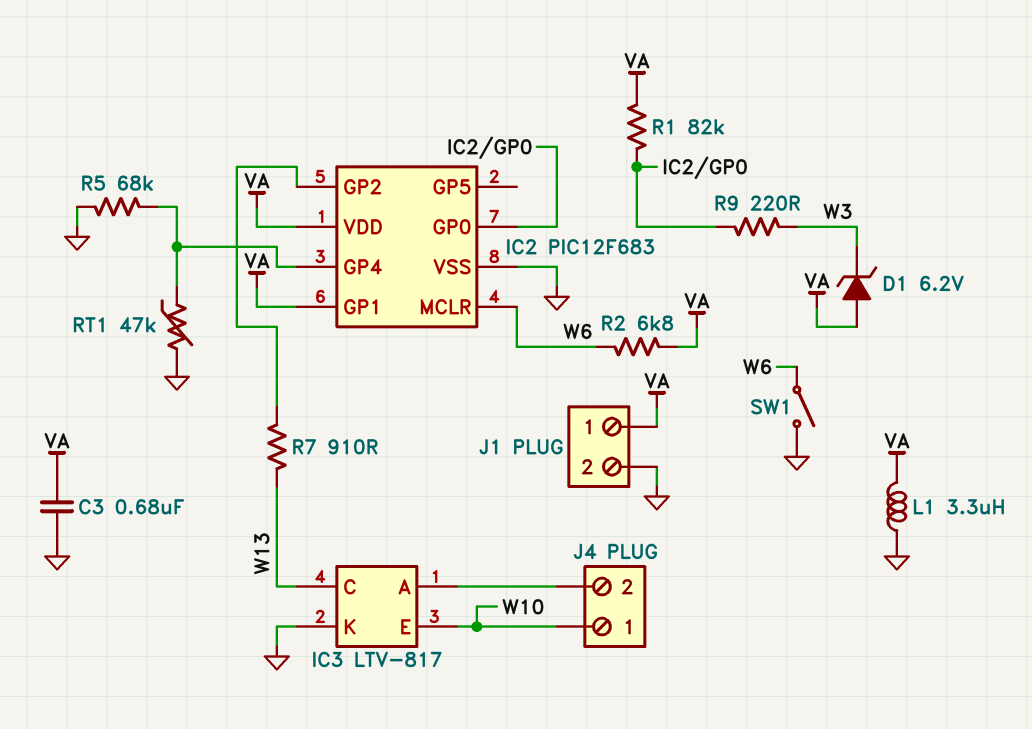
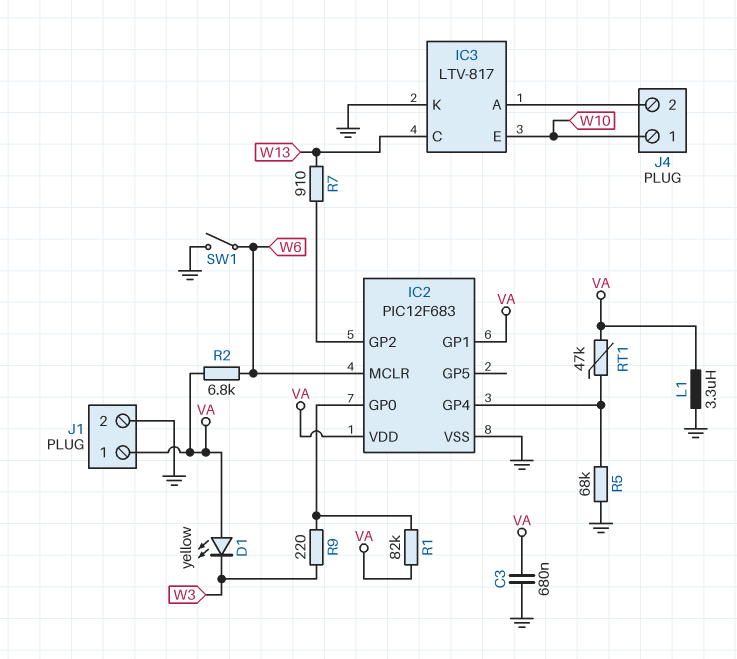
D1: zener 6.2V (A VA, K W3) -> LED yellow (A VA, K W3)
RT1: 47k (GND, IC2/GP4) -> 47k (IC2/GP4, VA)

